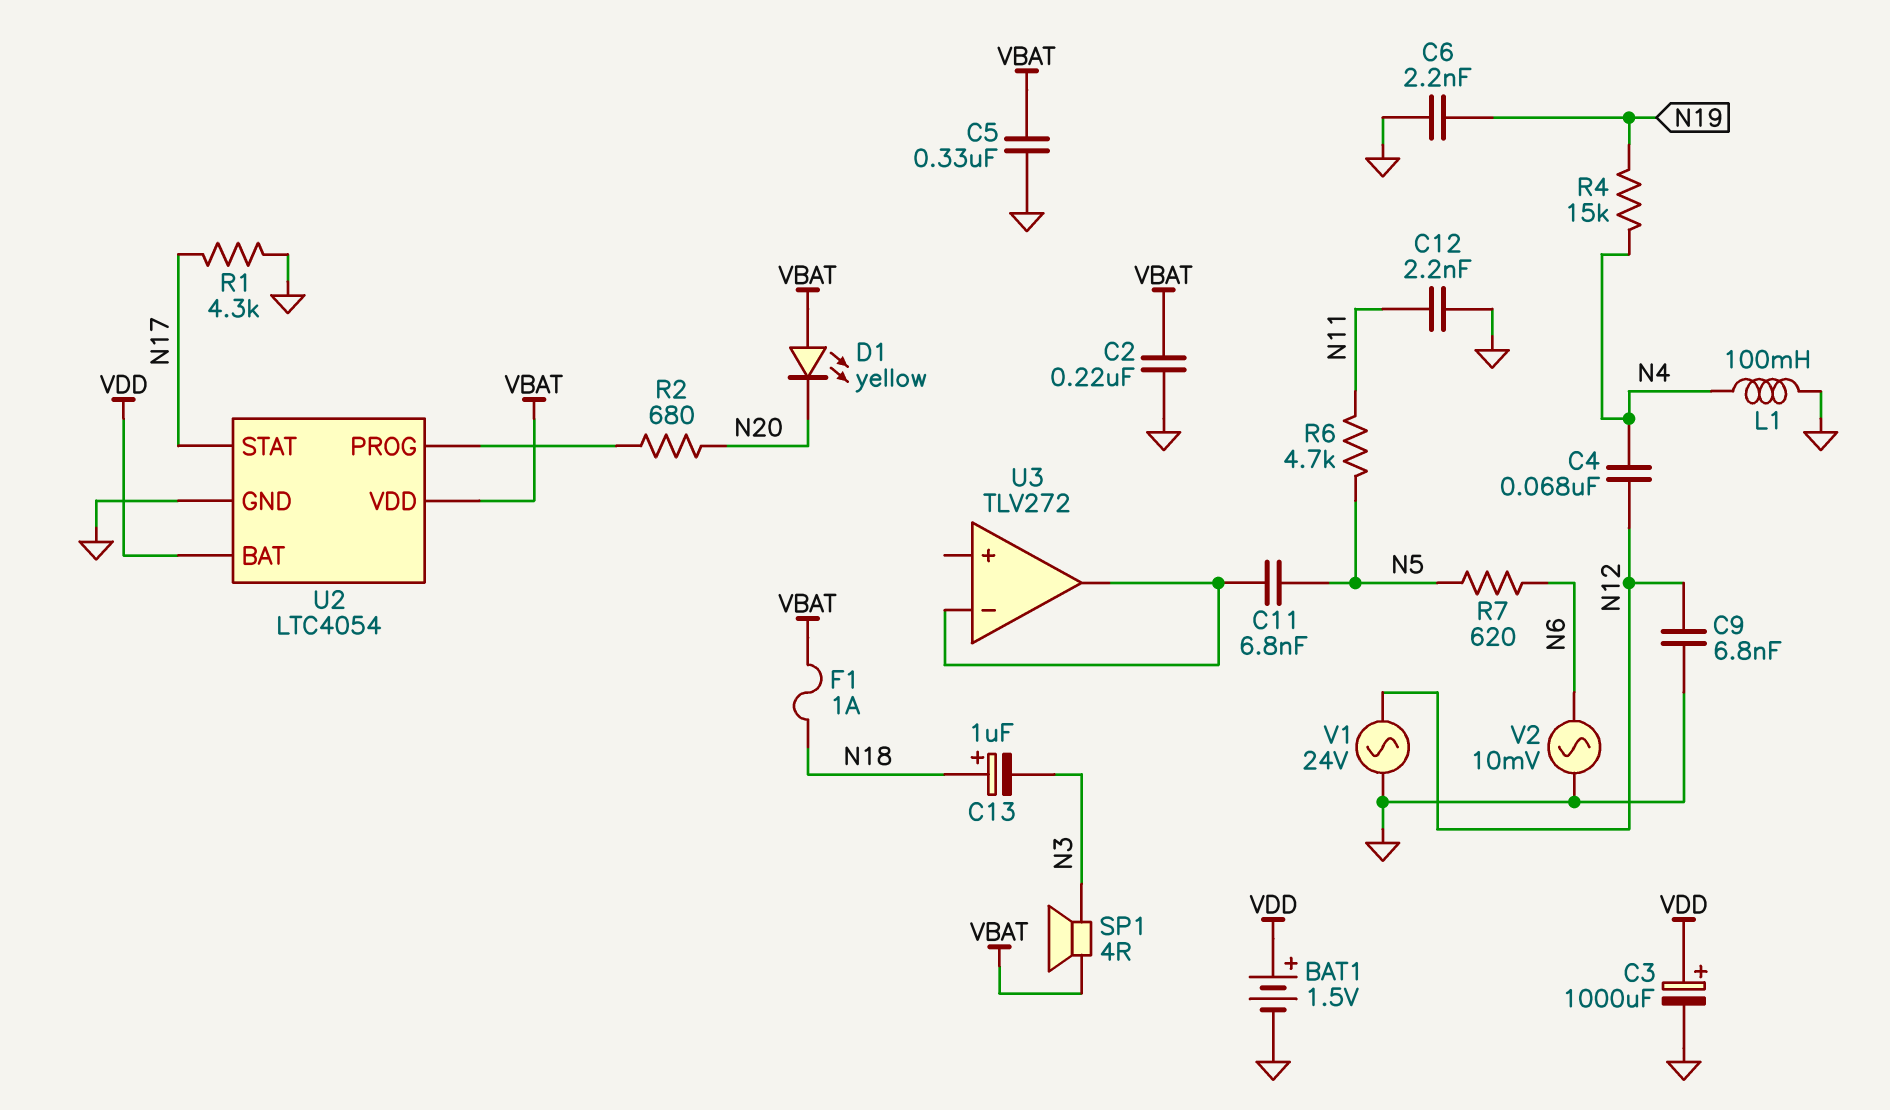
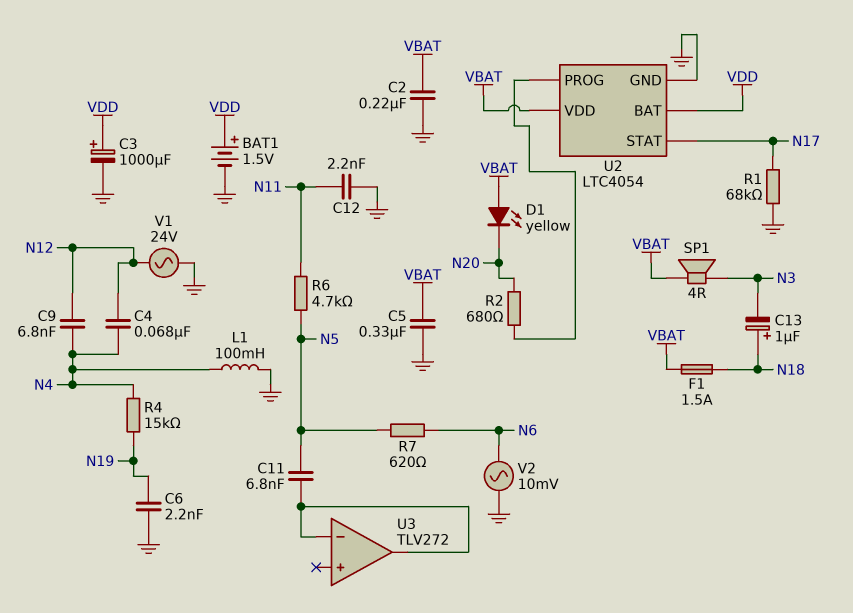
C9: 6.8nF (GND, N12) -> 6.8nF (N4, N12)
F1: 1A (N18, VBAT) -> 1.5A (N18, VBAT)
R1: 4.3k (GND, N17) -> 68k (GND, N17)

